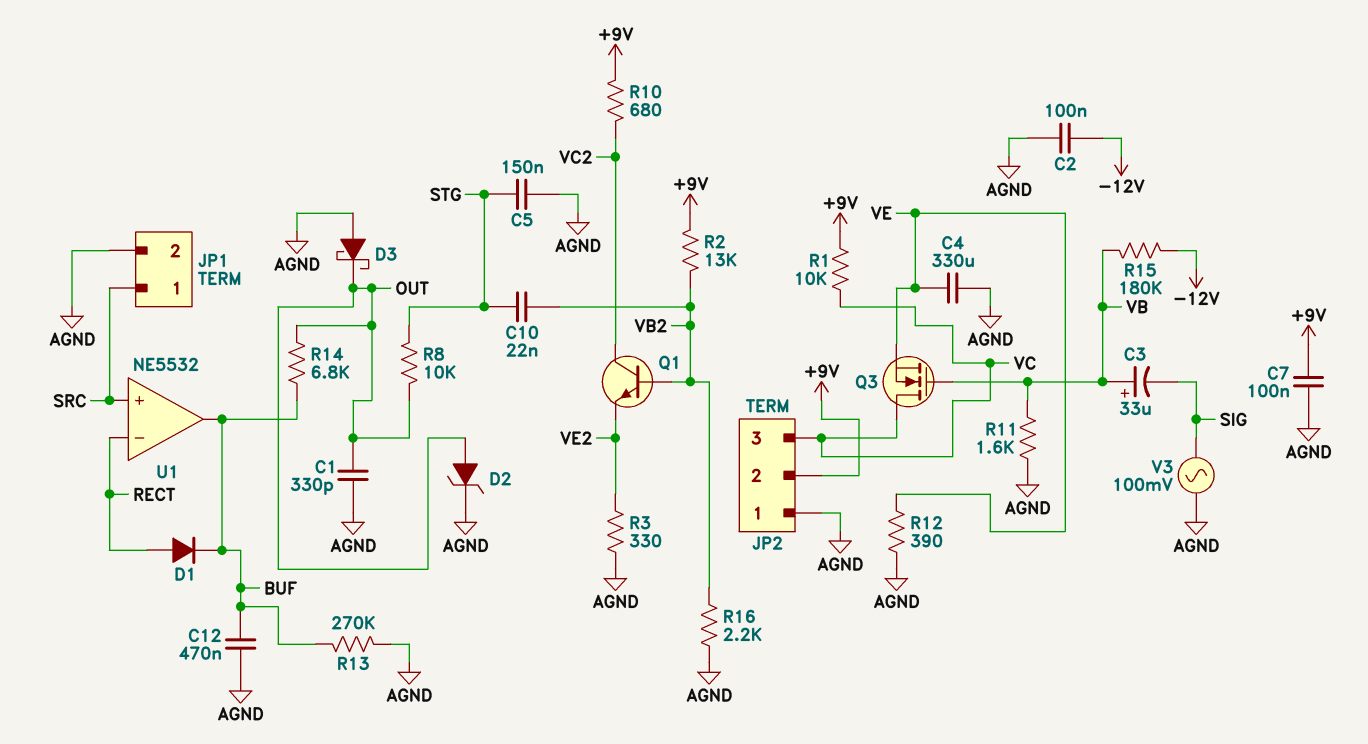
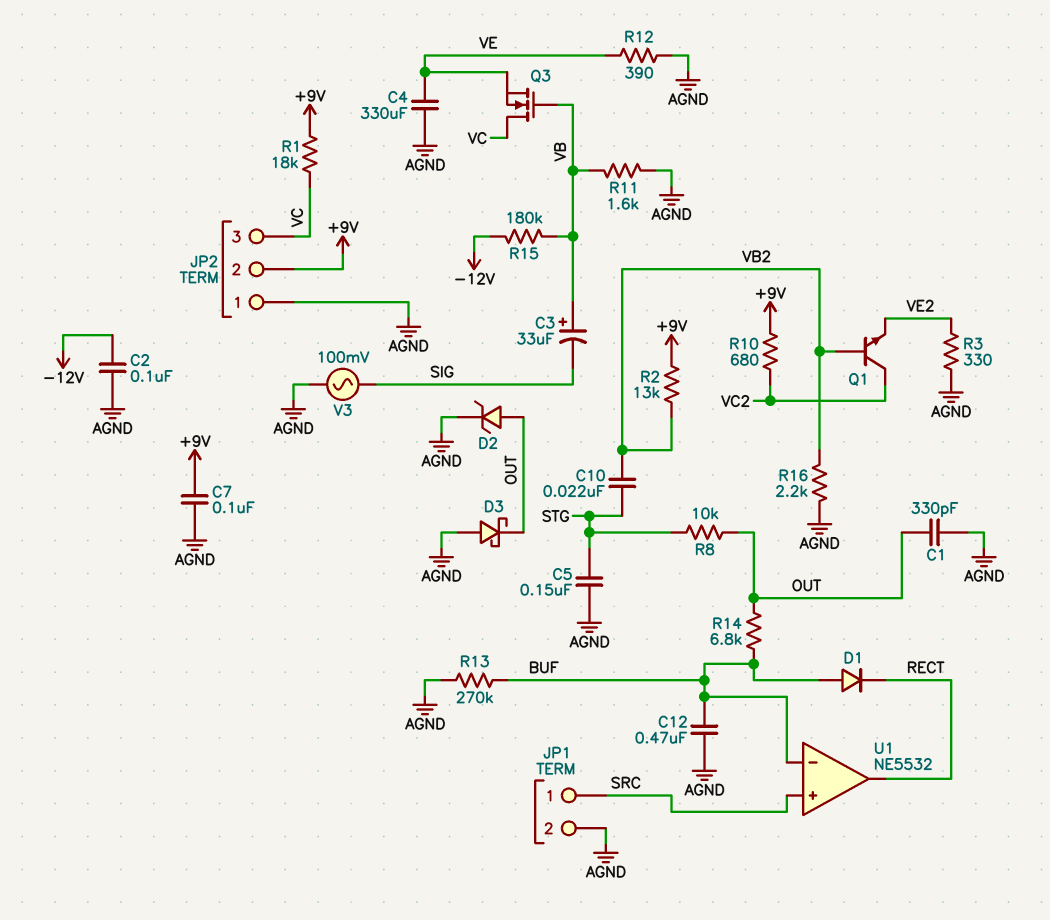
D1: diode (A RECT, K BUF) -> diode (A BUF, K RECT)
R1: 10k (+9V, VC) -> 18k (+9V, VC)
U1 pin in-: RECT -> BUF
U1 pin out: BUF -> RECT

